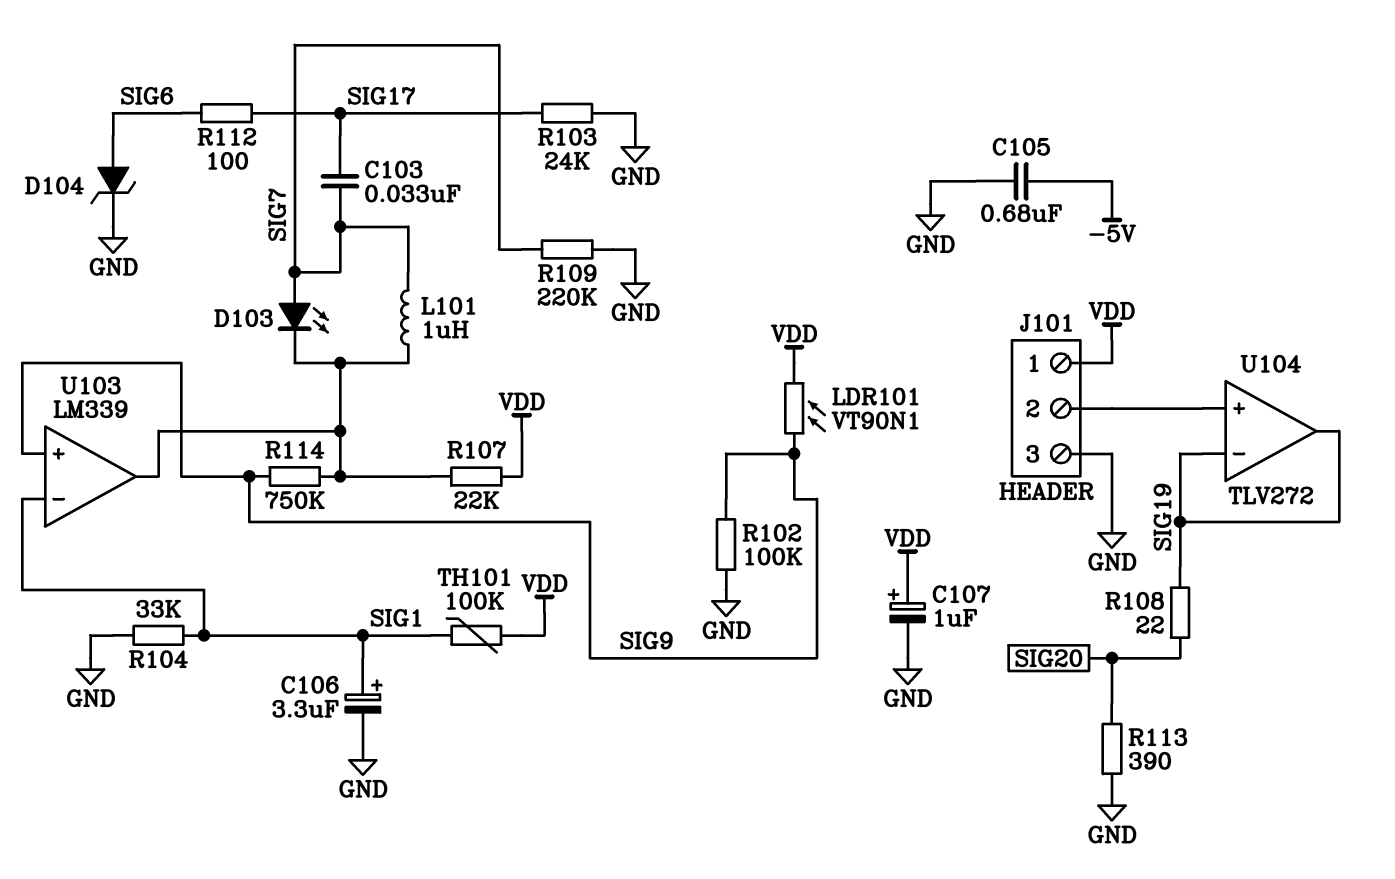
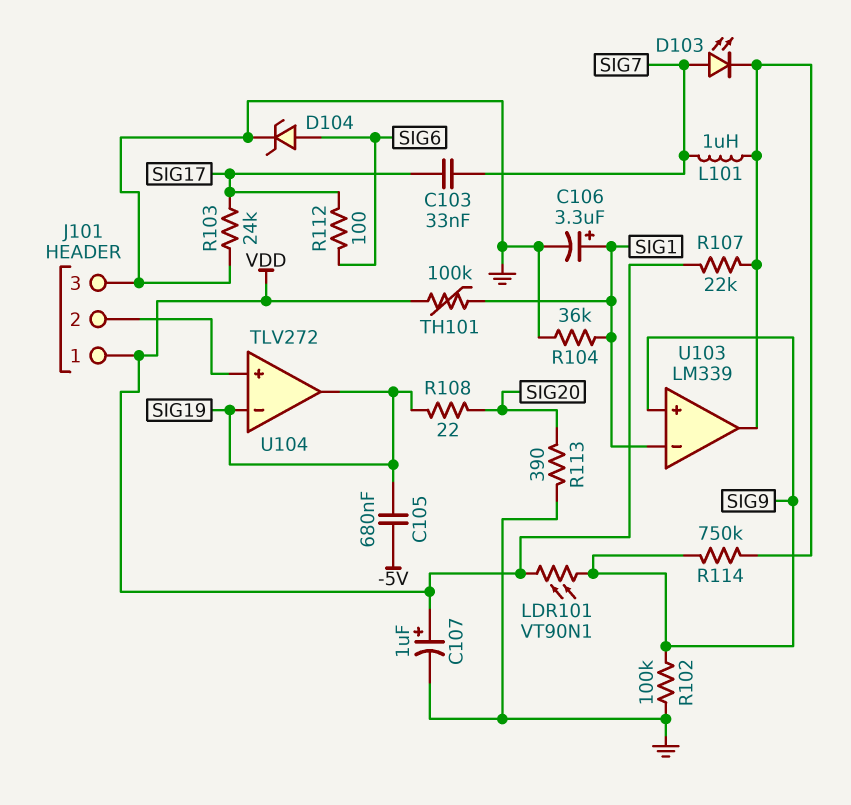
C105: 680nF (-5V, GND) -> 680nF (-5V, SIG19)
R104: 33k (GND, SIG1) -> 36k (GND, SIG1)
R109: 220k (GND, SIG7) -> none

